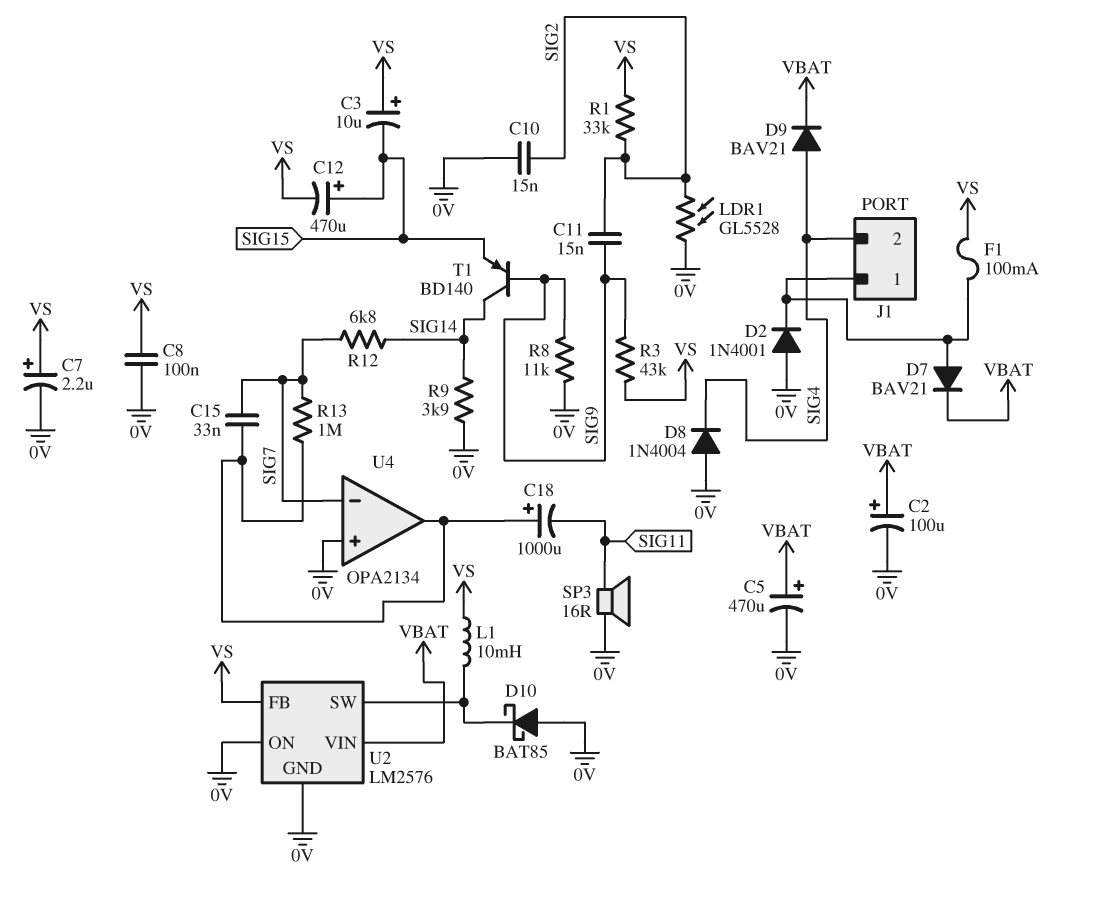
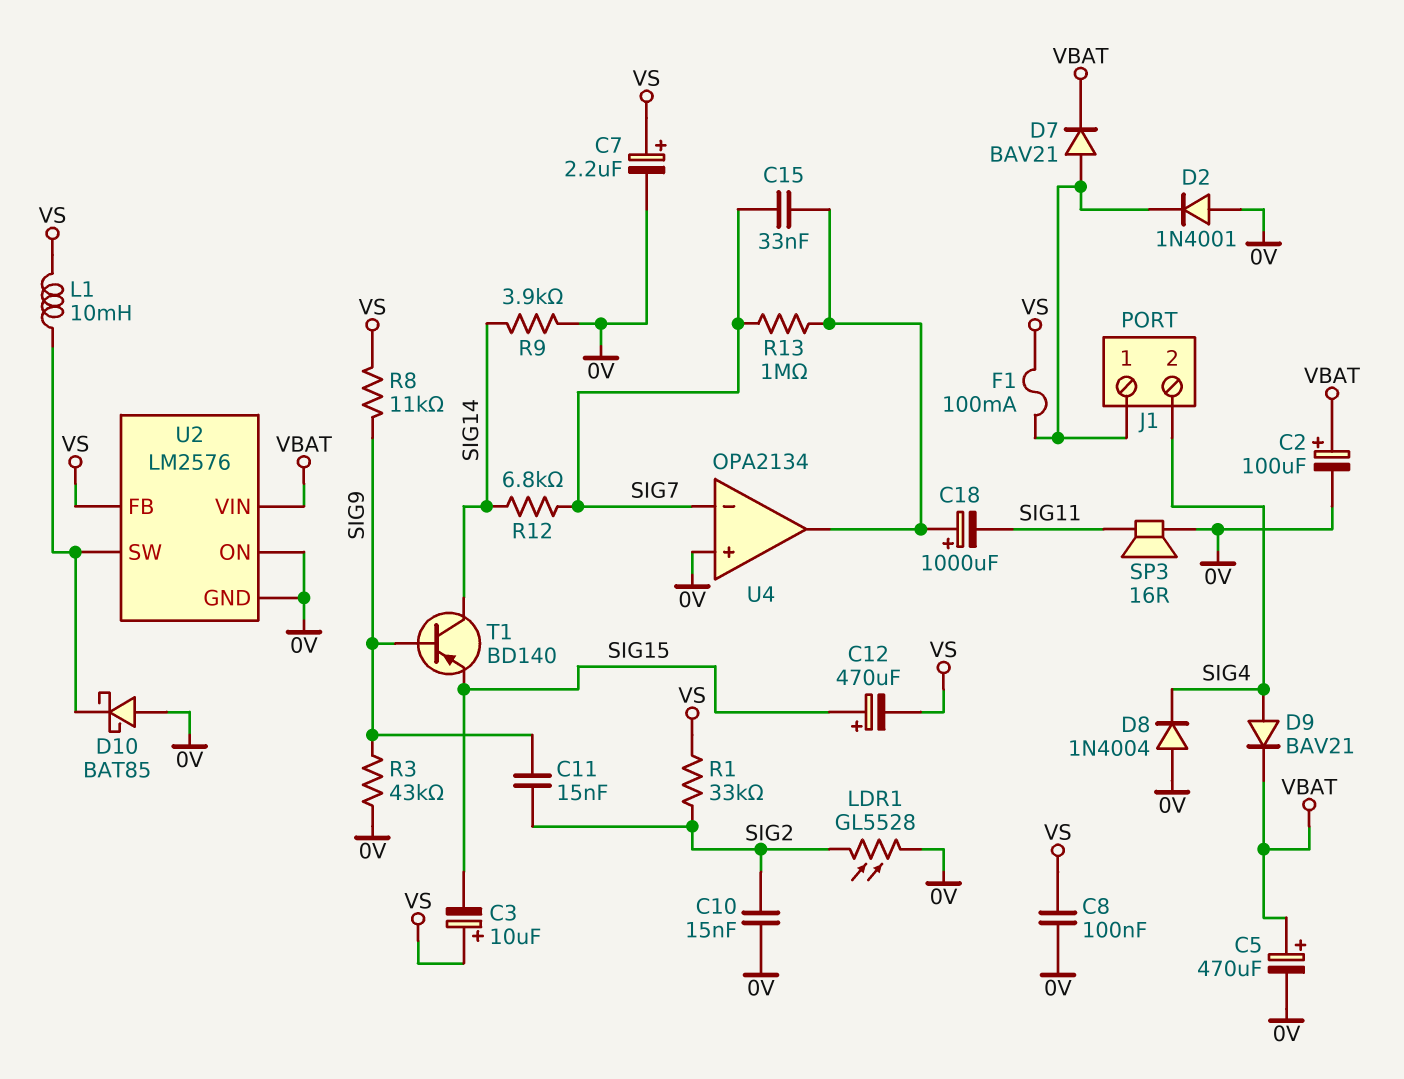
R3: 43k (SIG9, VS) -> 43k (0V, SIG9)
R8: 11k (0V, SIG9) -> 11k (SIG9, VS)

